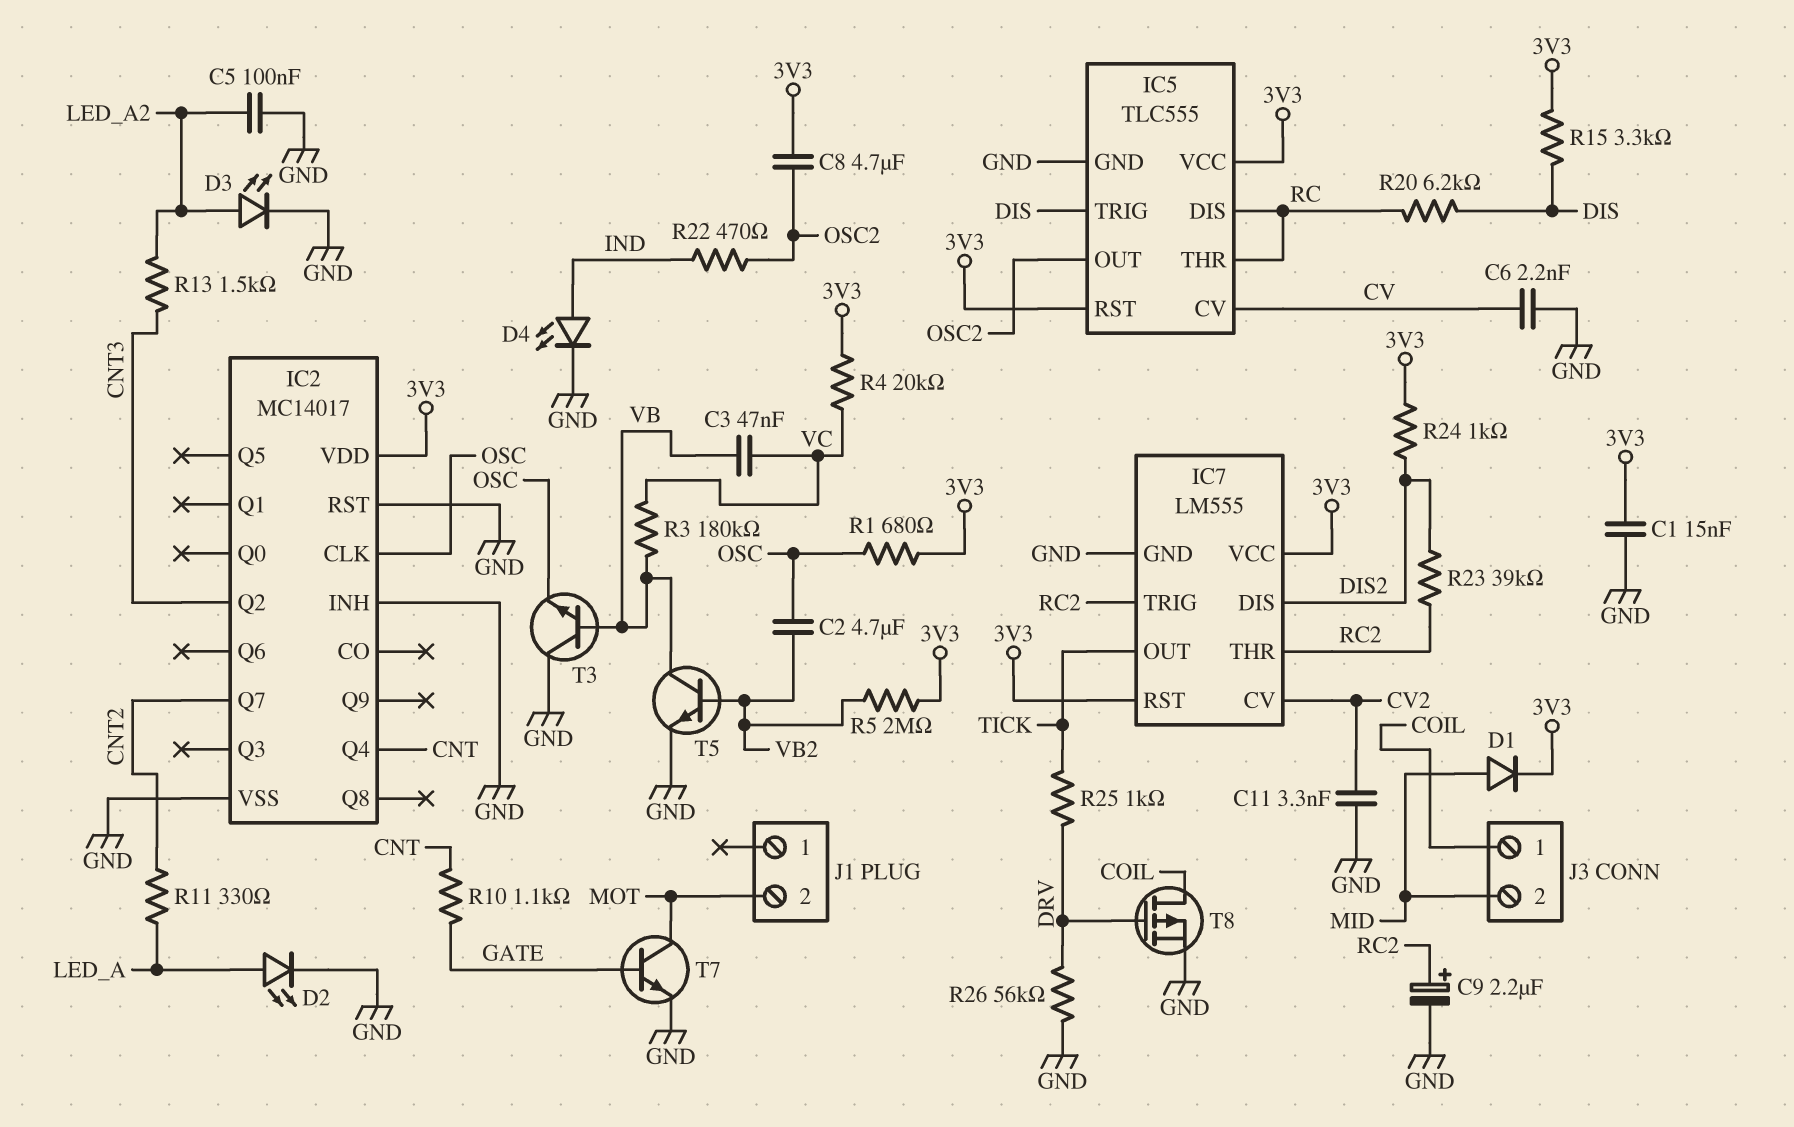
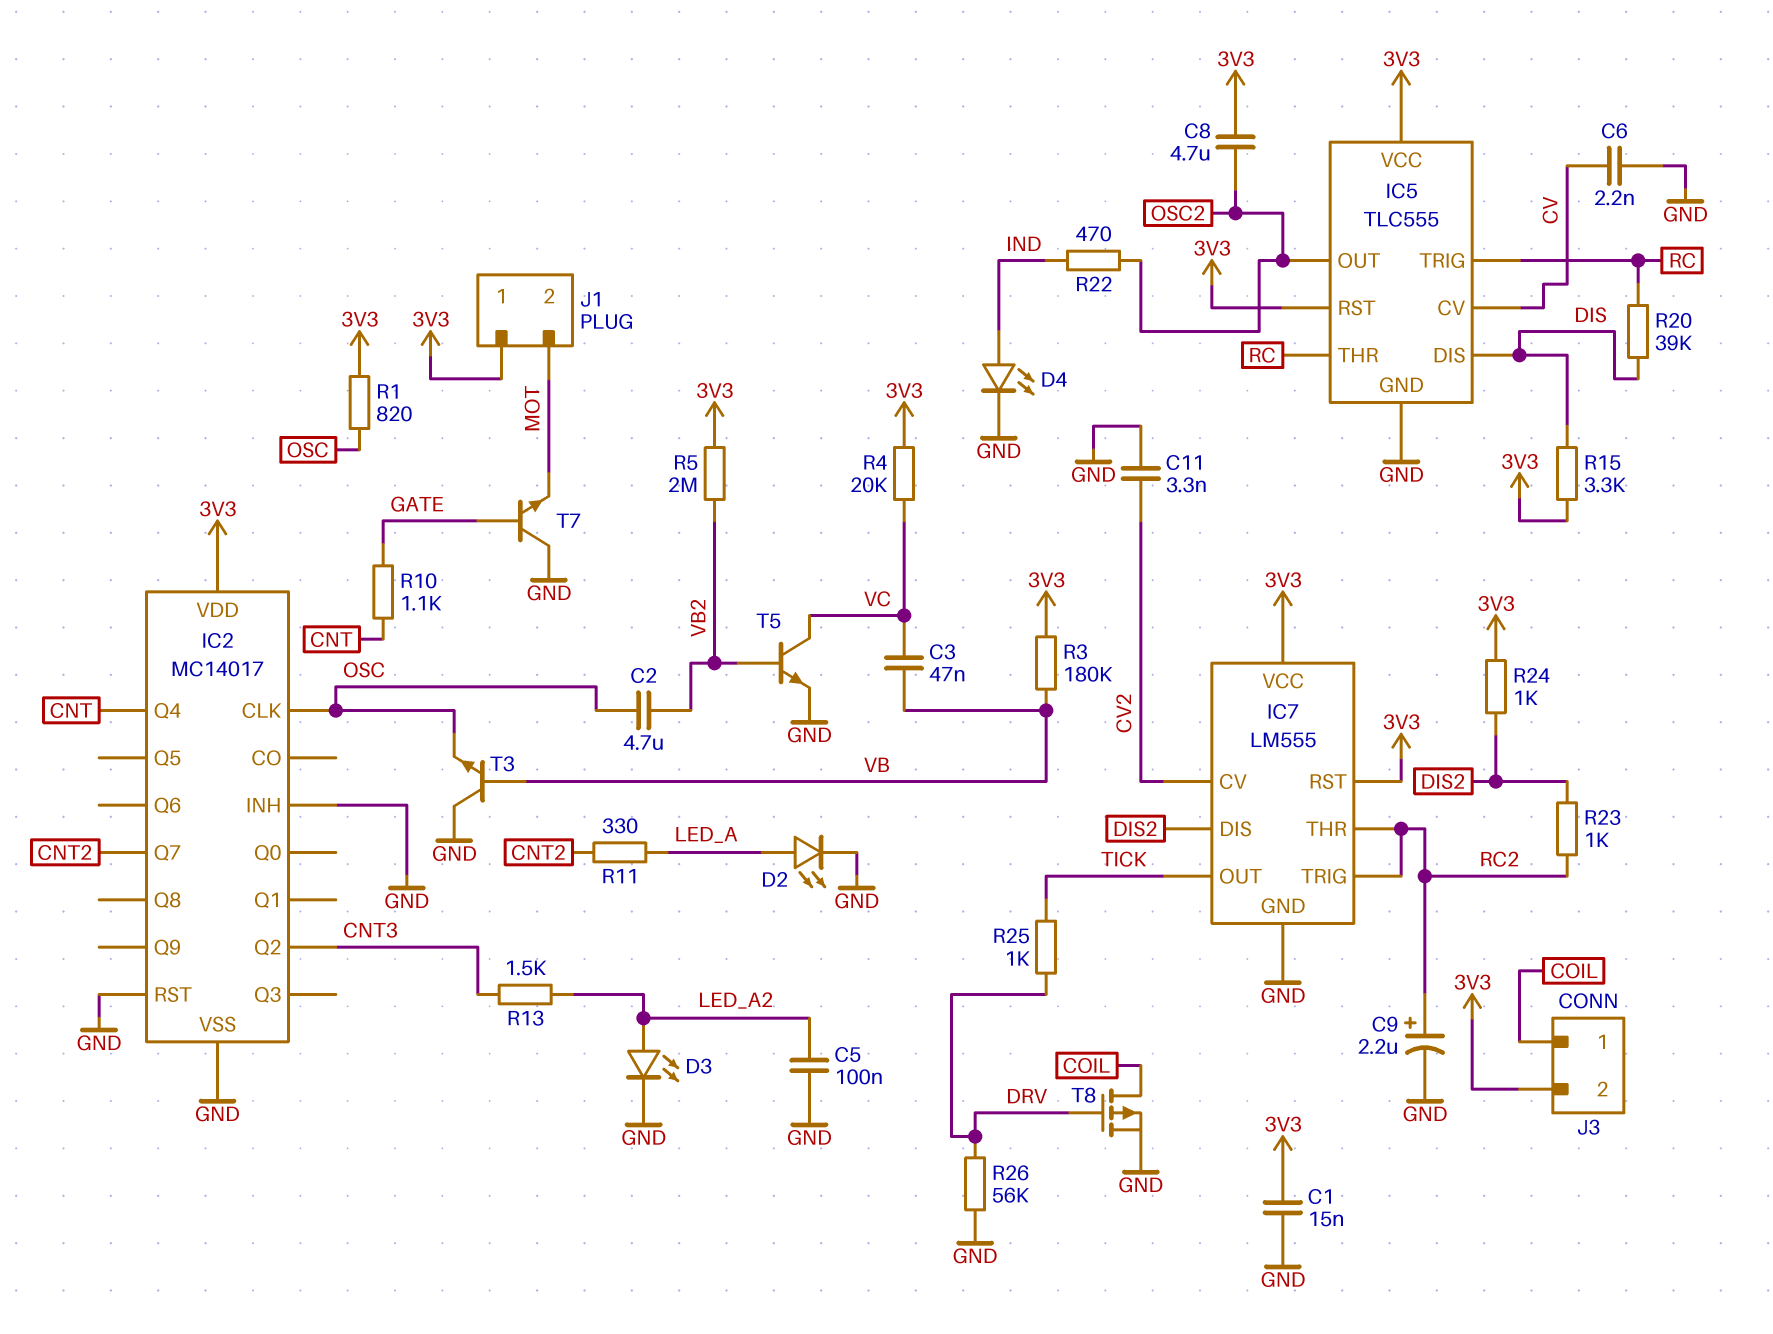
D1: diode (A MID, K 3V3) -> none
IC5 pin DIS: RC -> DIS
IC5 pin TRIG: DIS -> RC
J1 pin 1: none -> 3V3
J3 pin 2: MID -> 3V3
R1: 680 (3V3, OSC) -> 820 (3V3, OSC)
R3: 180k (VB, VC) -> 180k (3V3, VB)
R20: 6.2k (DIS, RC) -> 39k (DIS, RC)
R23: 39k (DIS2, RC2) -> 1k (DIS2, RC2)
T5: NPN (B VB2, C VB, E GND) -> NPN (B VB2, C VC, E GND)
T7: NPN (B GATE, C MOT, E GND) -> NPN (B GATE, C GND, E MOT)

